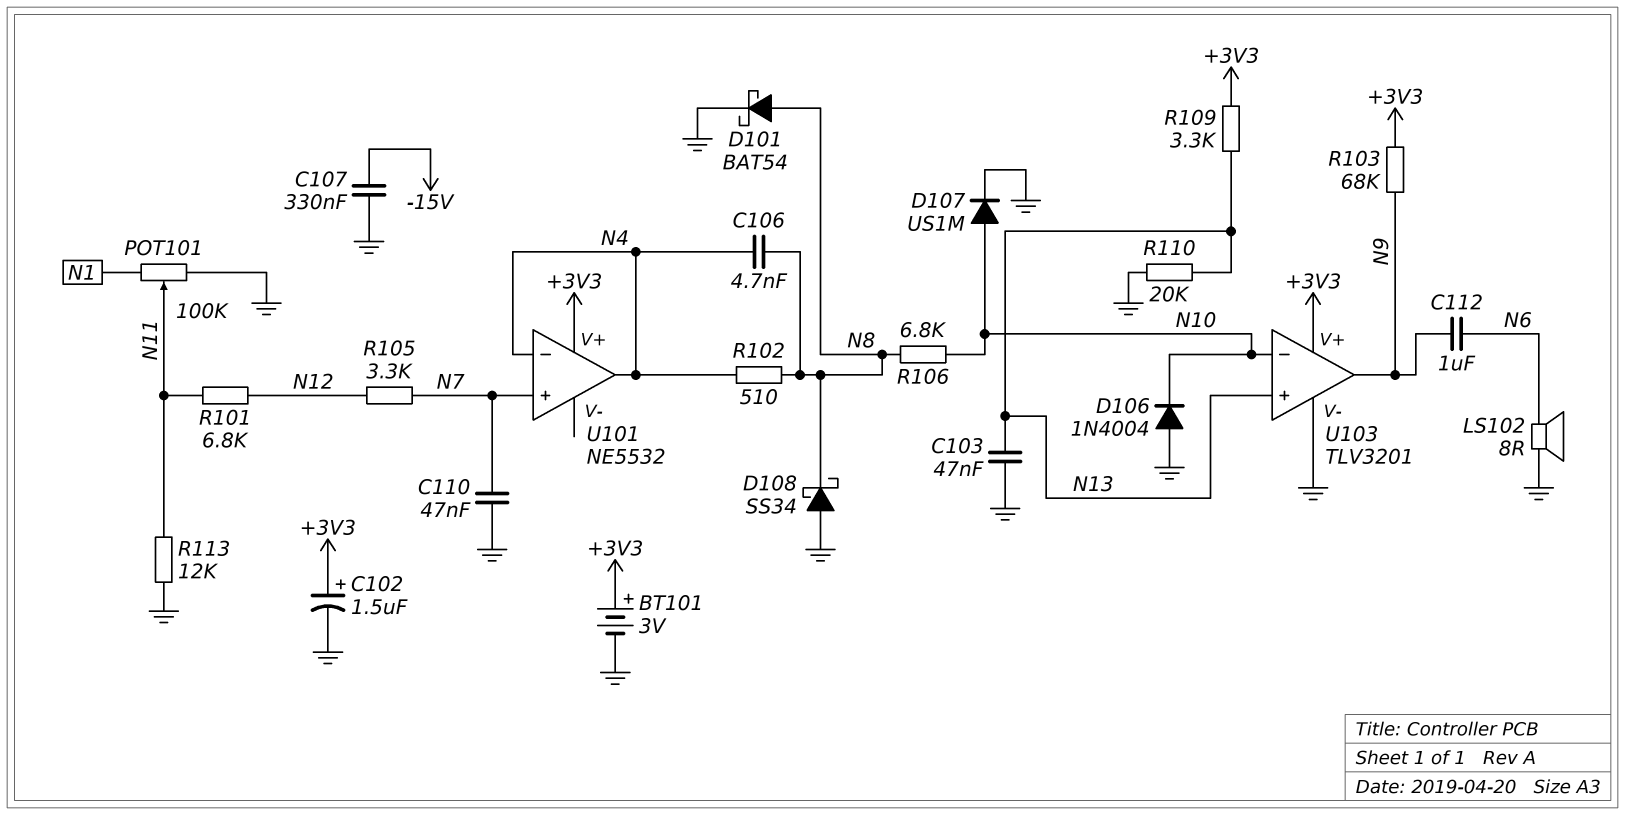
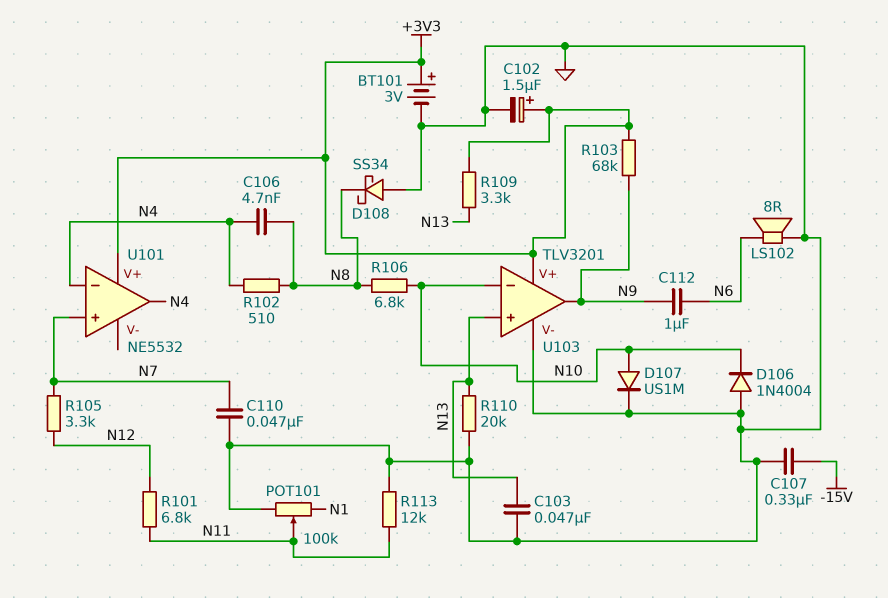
D101: schottky BAT54 (A N8, K GND) -> none

